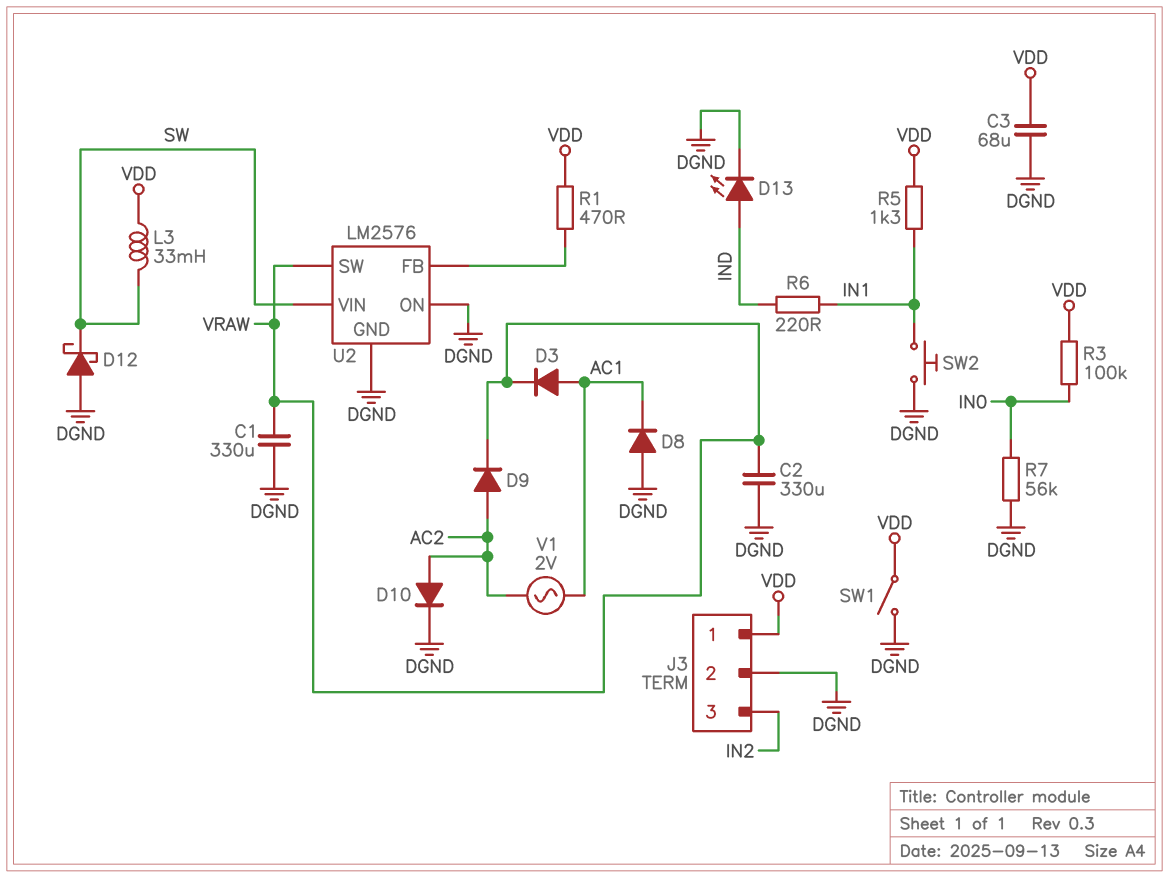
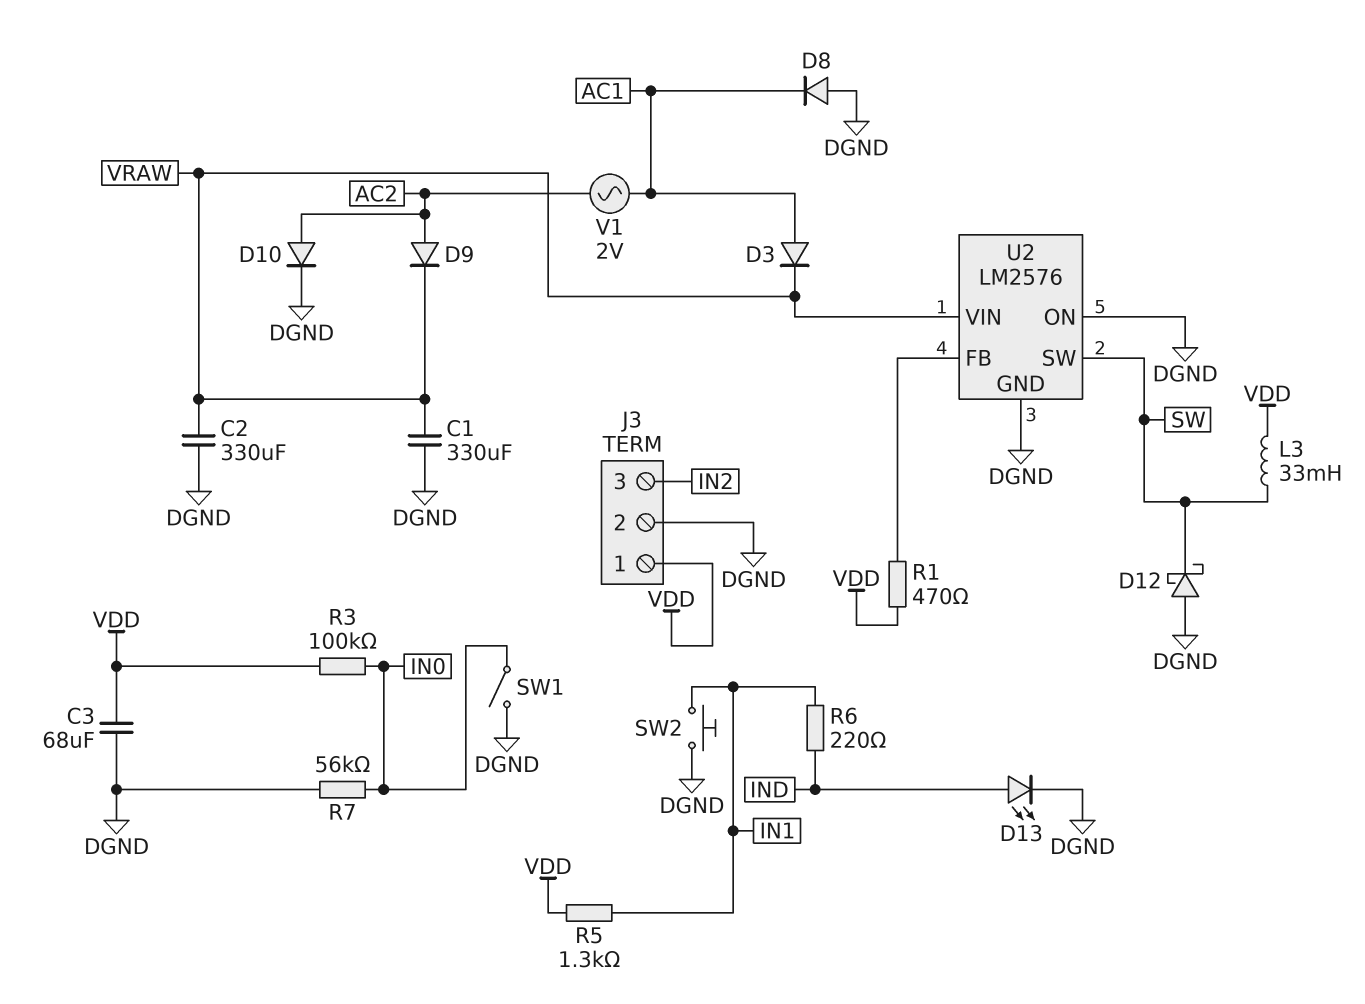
SW1: switch (DGND, VDD) -> switch (DGND, IN0)
U2 pin SW: VRAW -> SW
U2 pin VIN: SW -> VRAW

